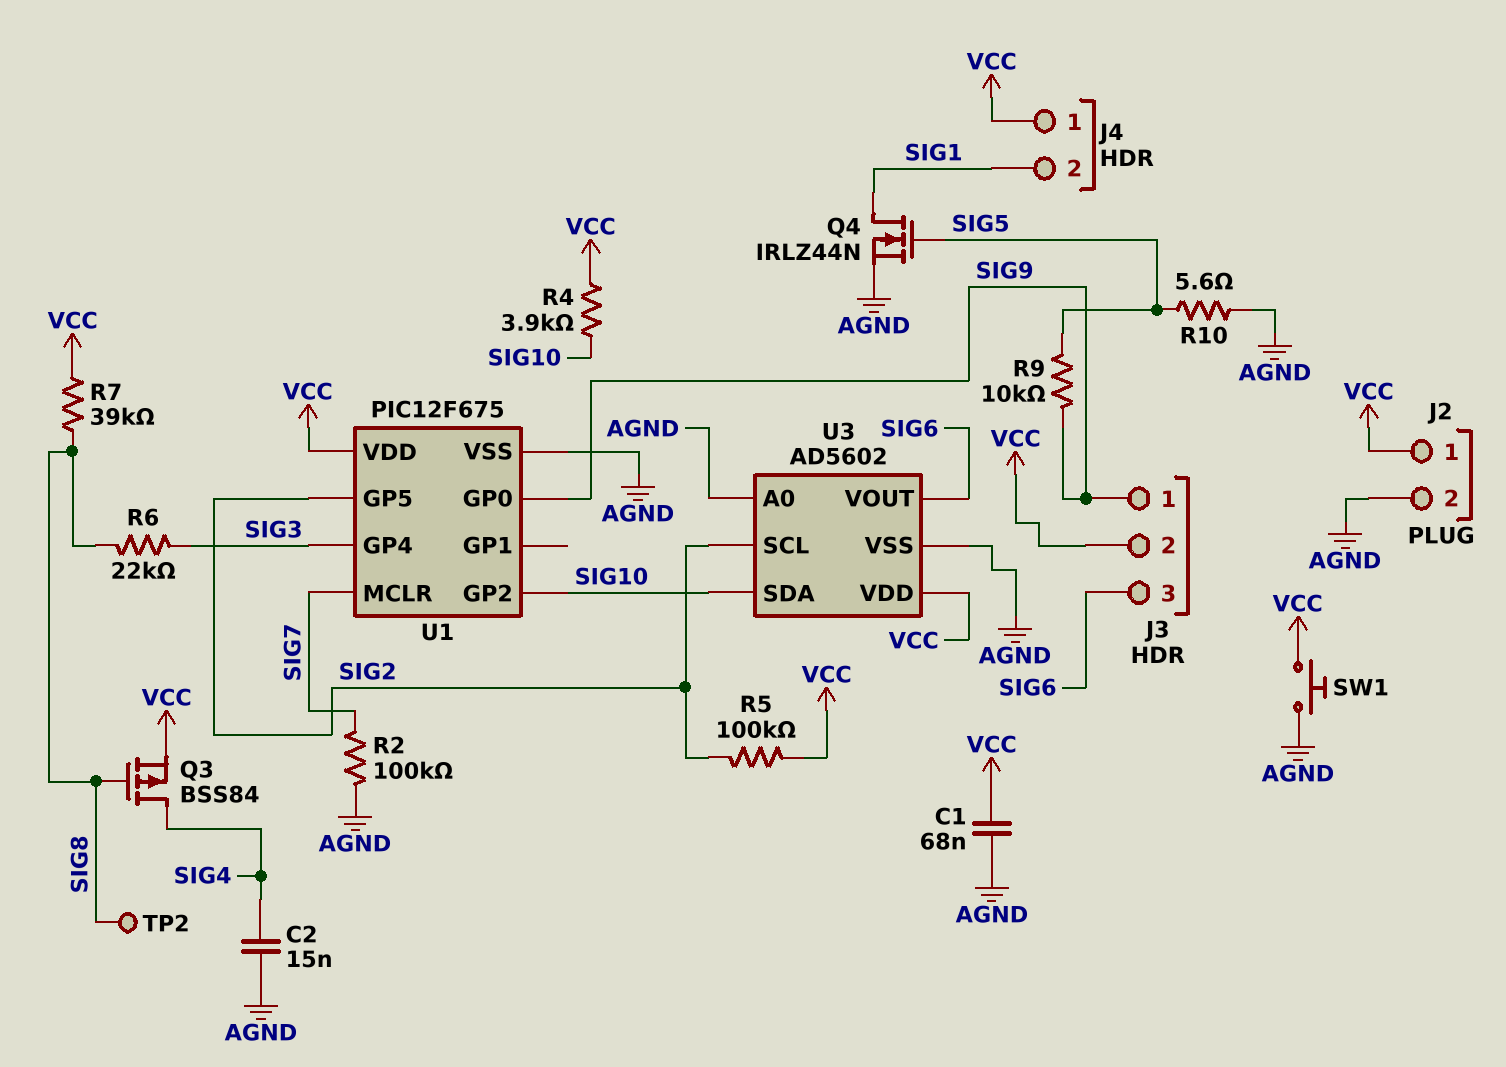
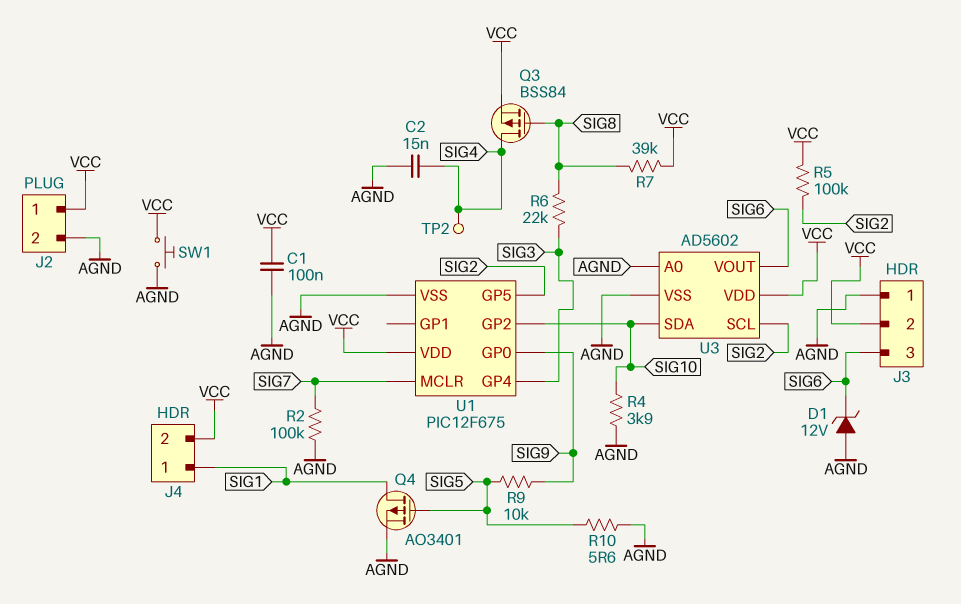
C1: 68nF (AGND, VCC) -> 100nF (AGND, VCC)
D1: none -> zener 12V (A AGND, K SIG6)
J3 pin 1: SIG9 -> AGND
J4 pin 1: VCC -> SIG1
J4 pin 2: SIG1 -> VCC
Q4: NMOS IRLZ44N (G SIG5, D SIG1, S AGND) -> PMOS AO3401 (G SIG5, D SIG1, S AGND)
R4: 3.9k (SIG10, VCC) -> 3.9k (AGND, SIG10)
TP2: test point (SIG8) -> test point (SIG4)

